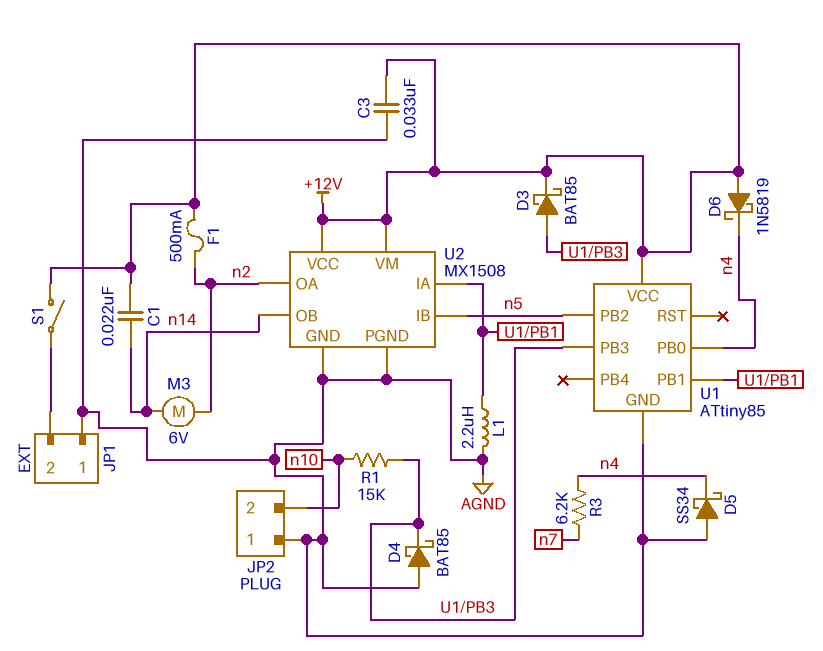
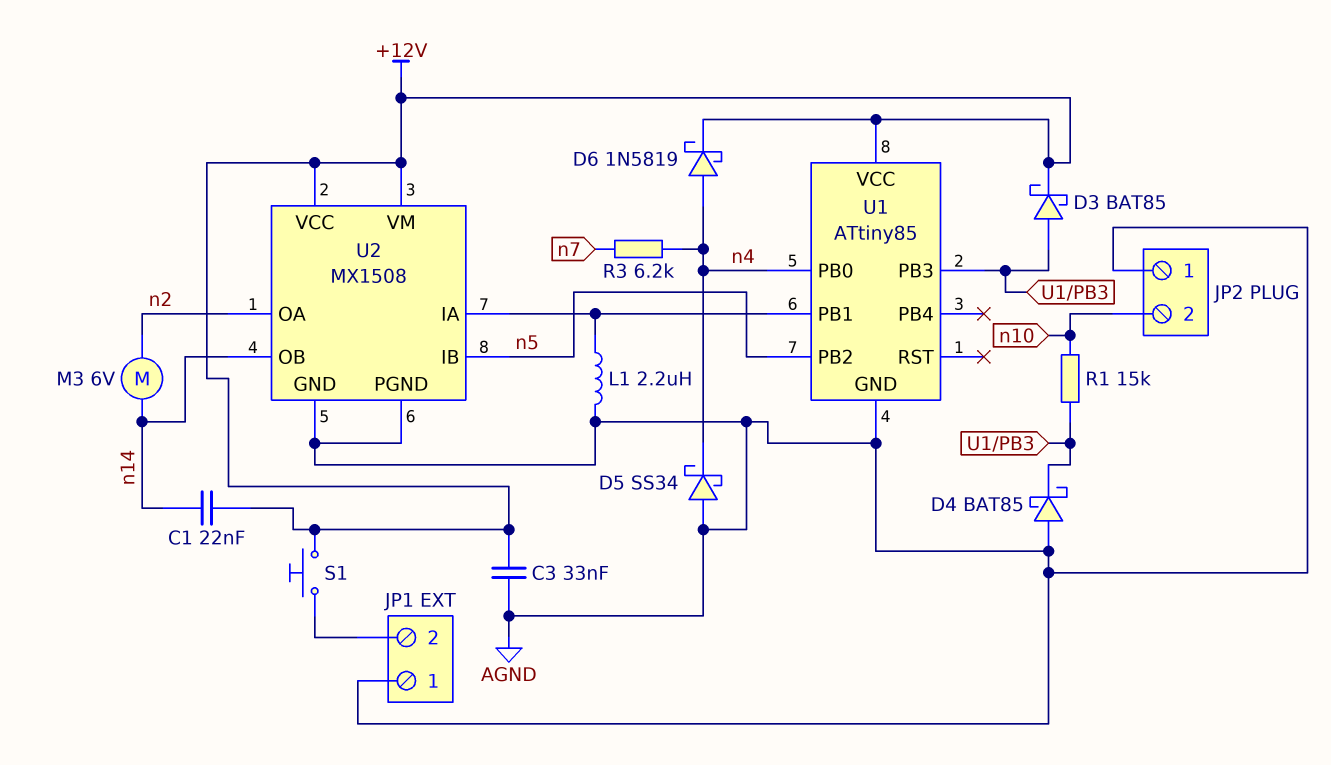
D6: schottky 1N5819 (A +12V, K n4) -> schottky 1N5819 (A n4, K +12V)
F1: 500mA (+12V, n2) -> none
S1: switch (+12V, JP1/2) -> button (+12V, JP1/2)

